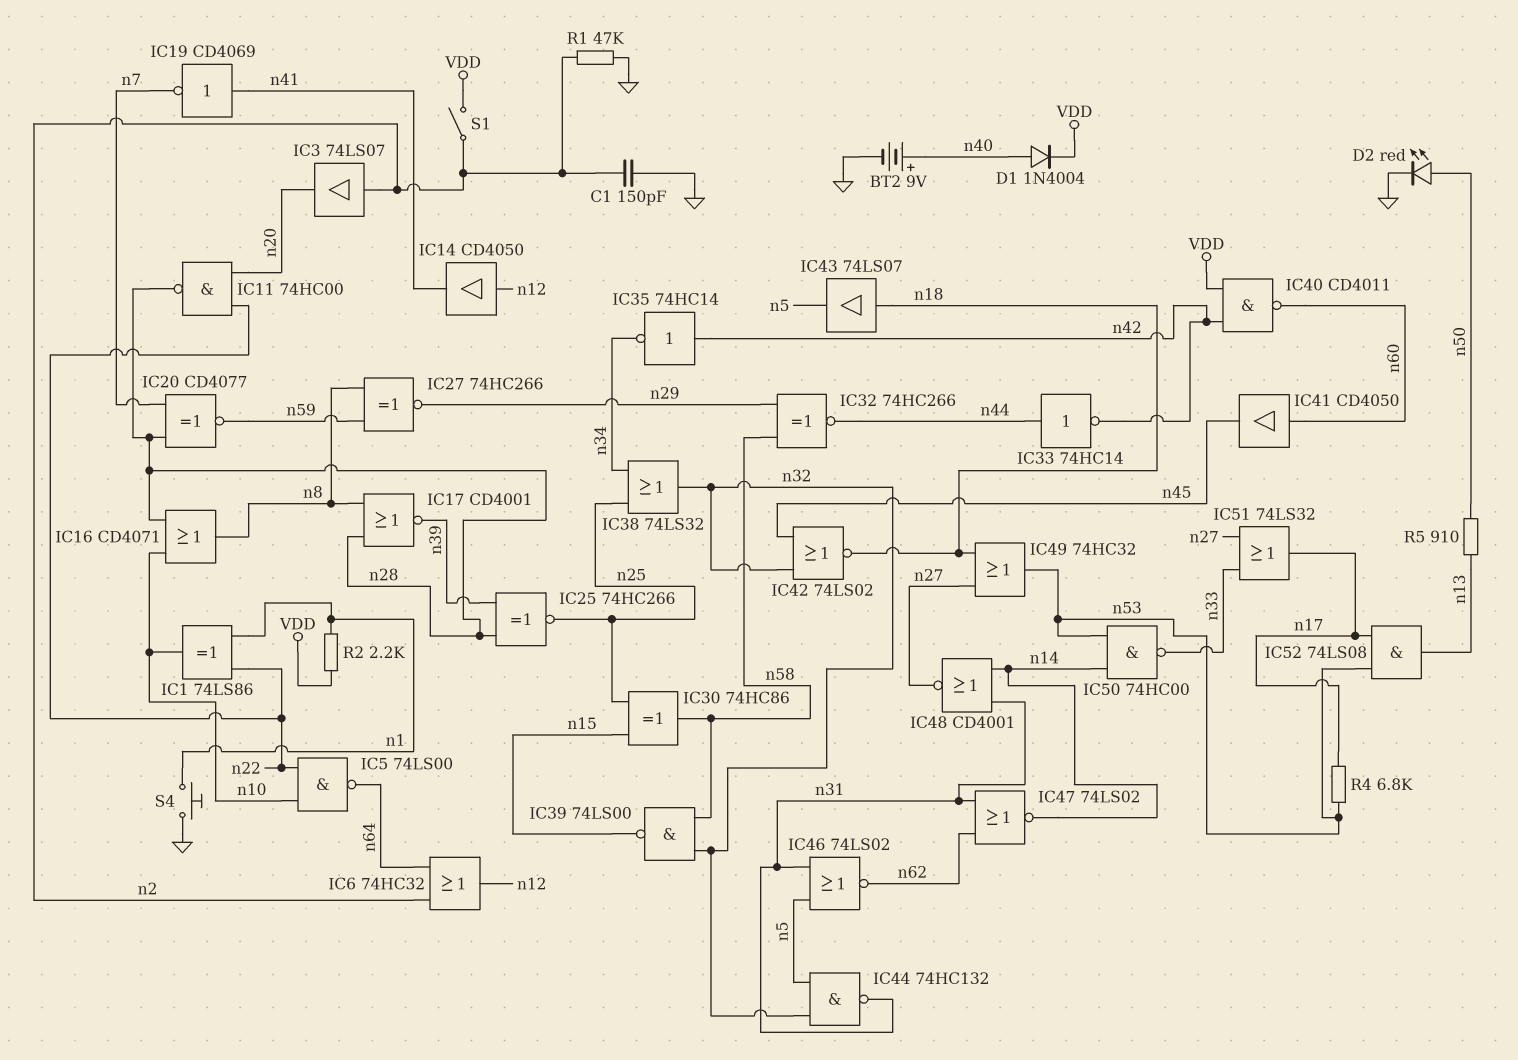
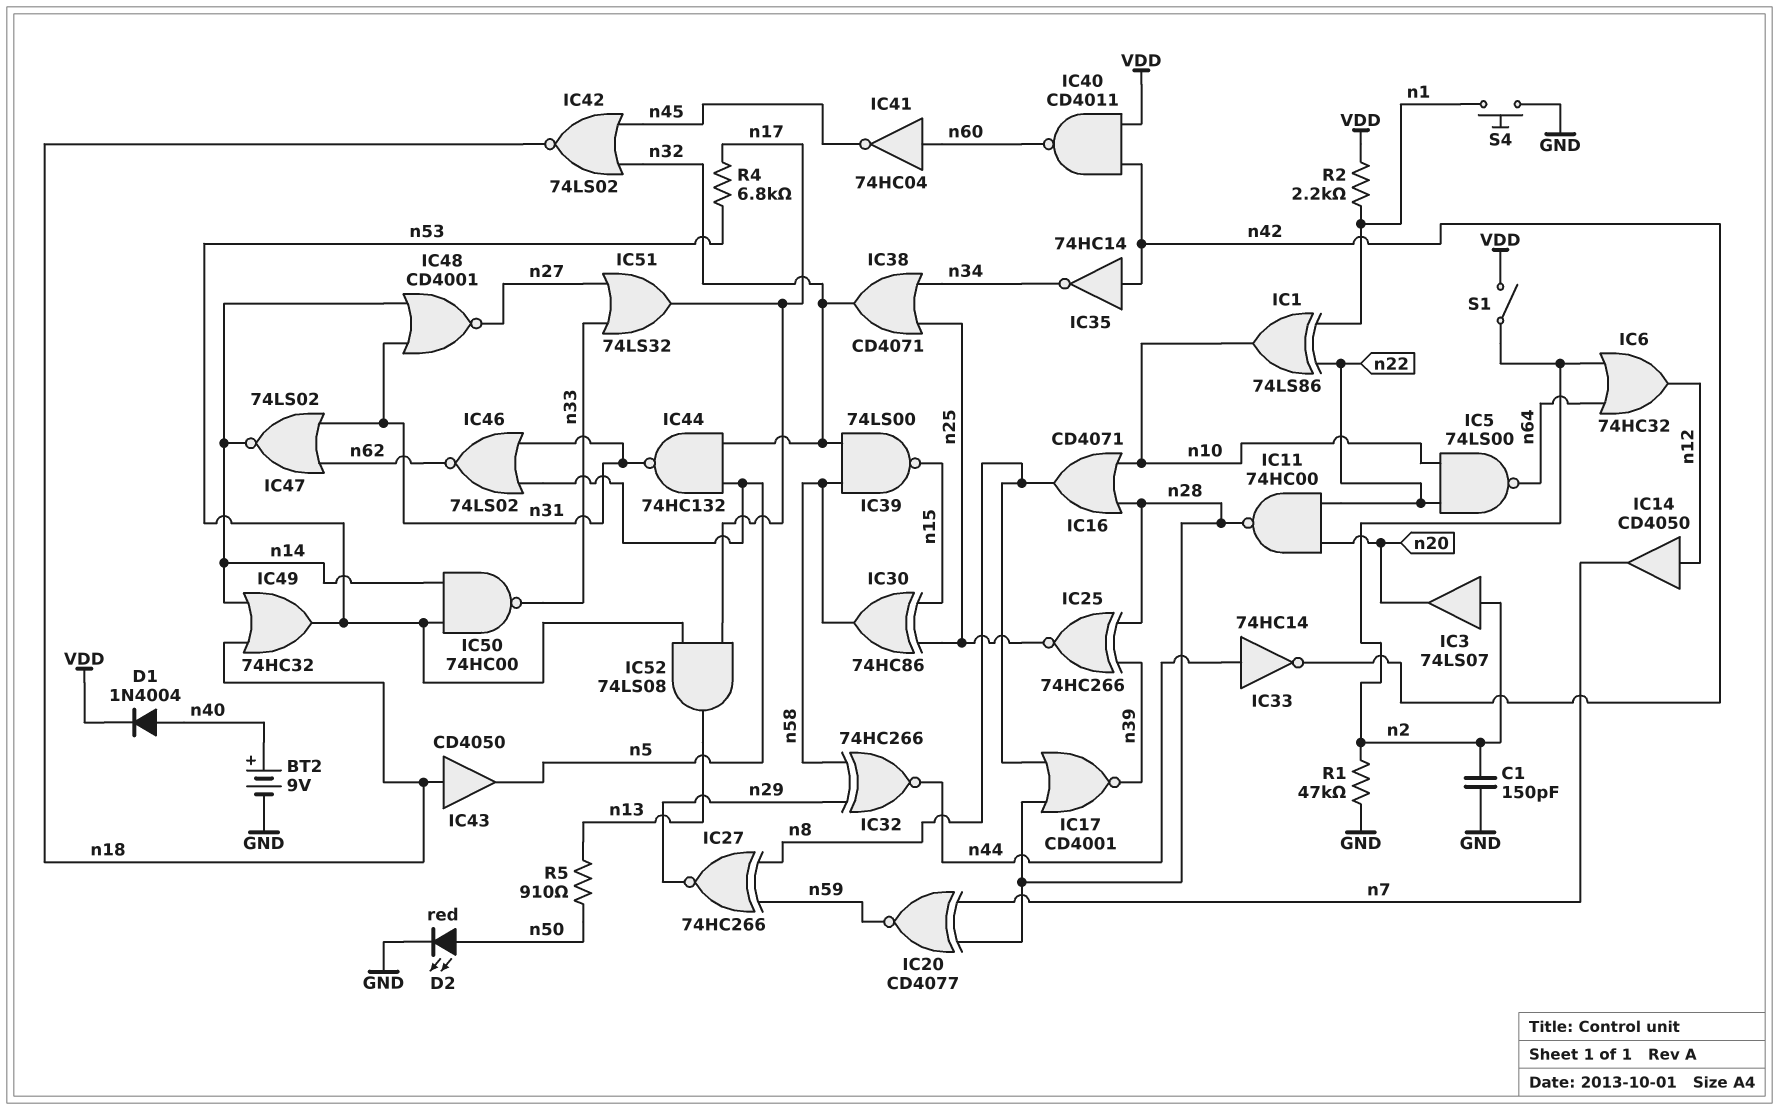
IC14: buffer CD4050 (in n12, out n41) -> buffer CD4050 (in n12, out n7)
IC19: NOT CD4069 (in n41, out n7) -> none
IC38: OR 74LS32 (in n25, in n34, out n32) -> OR CD4071 (in n25, in n34, out n32)
IC41: buffer CD4050 (in n60, out n45) -> NOT 74HC04 (in n60, out n45)
IC43: buffer 74LS07 (in n18, out n5) -> buffer CD4050 (in n18, out n5)
IC49: OR 74HC32 (in n18, in n27, out n53) -> OR 74HC32 (in n14, in n18, out n53)

